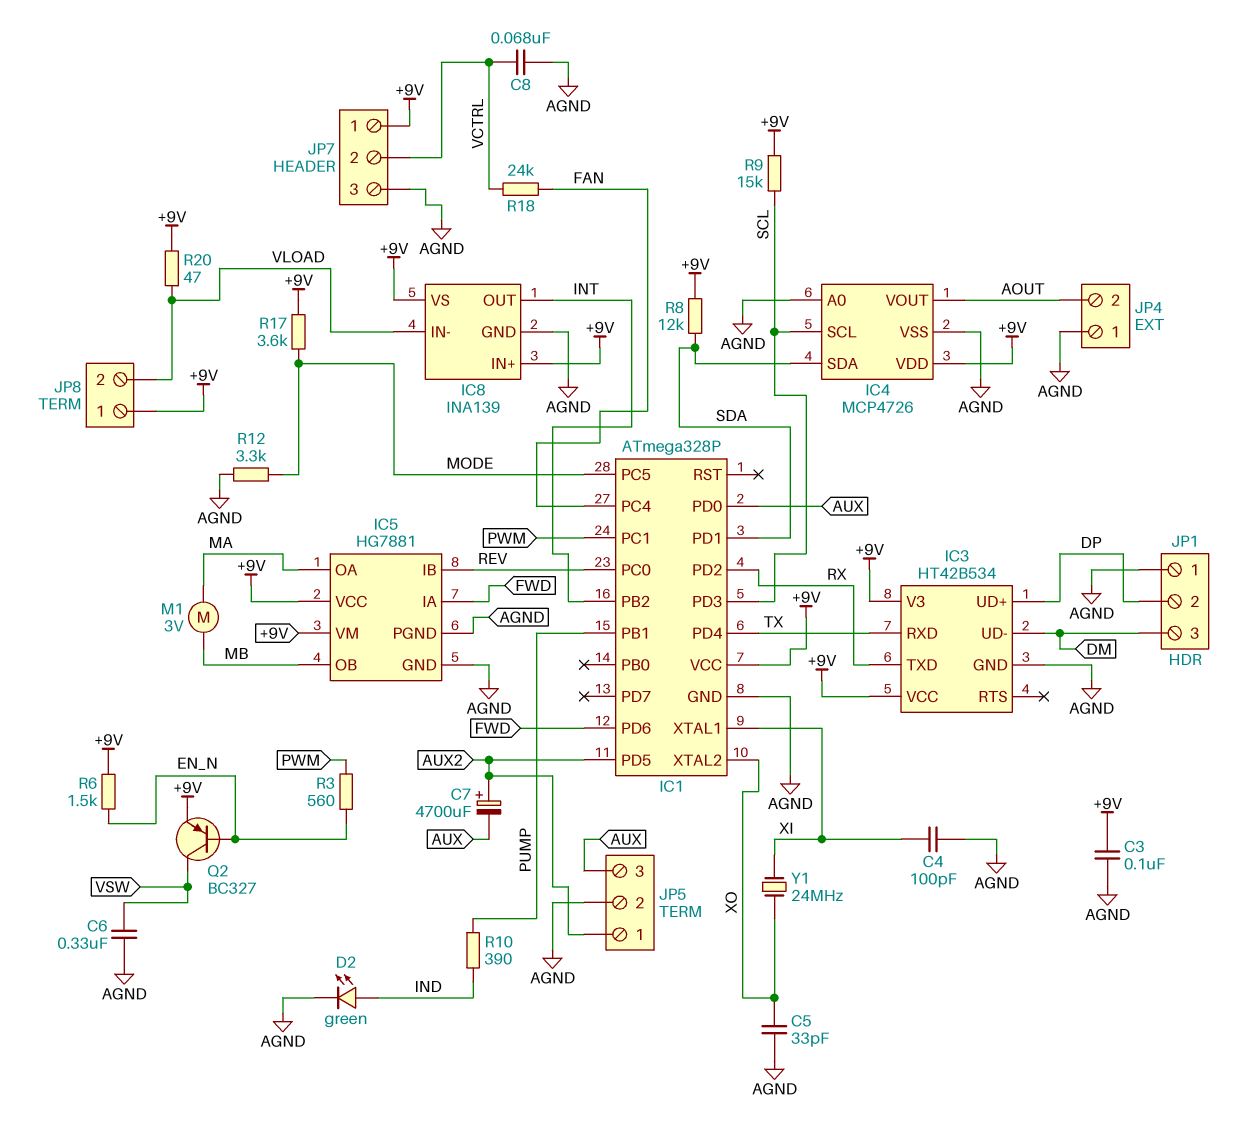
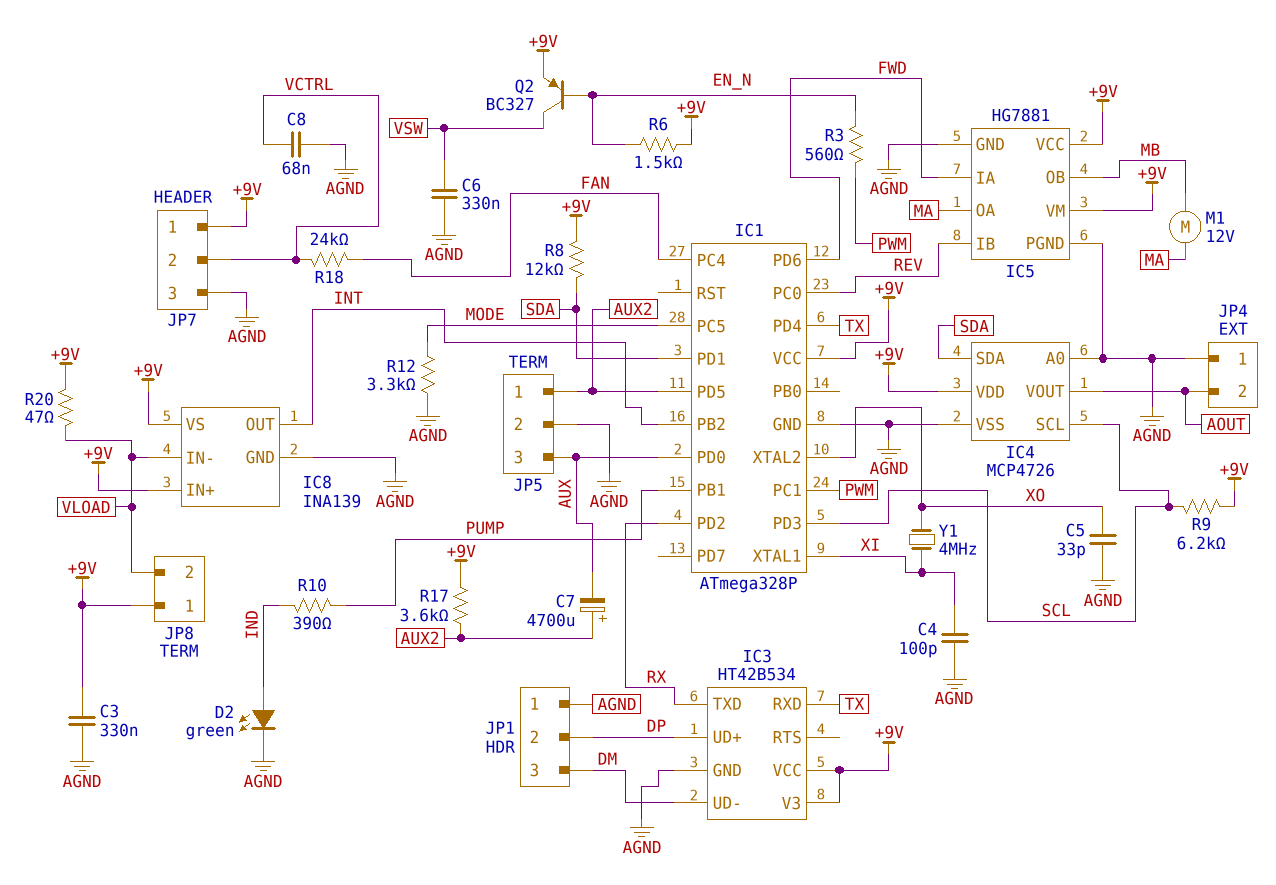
C3: 100nF (+9V, AGND) -> 330nF (+9V, AGND)
M1: motor 3V (MA, MB) -> motor 12V (MA, MB)
R9: 15k (+9V, SCL) -> 6.2k (+9V, SCL)
R17: 3.6k (+9V, MODE) -> 3.6k (+9V, AUX2)
Y1: 24MHz (XI, XO) -> 4MHz (XI, XO)

